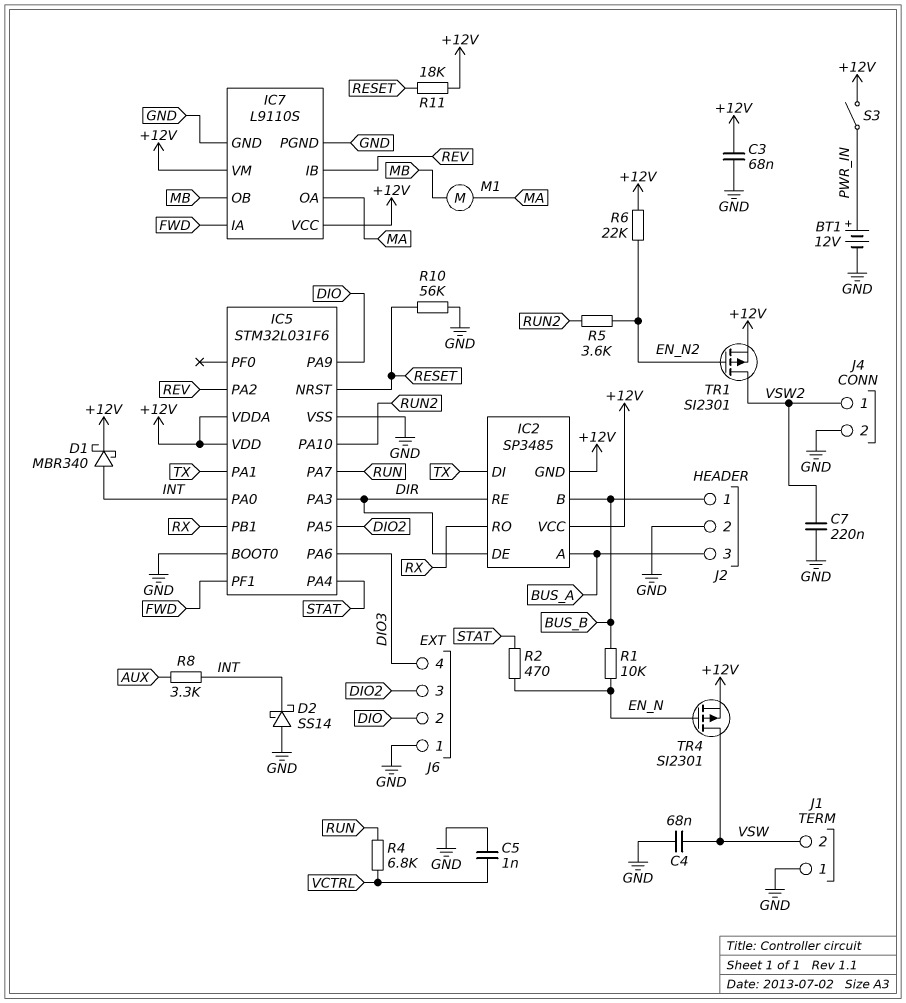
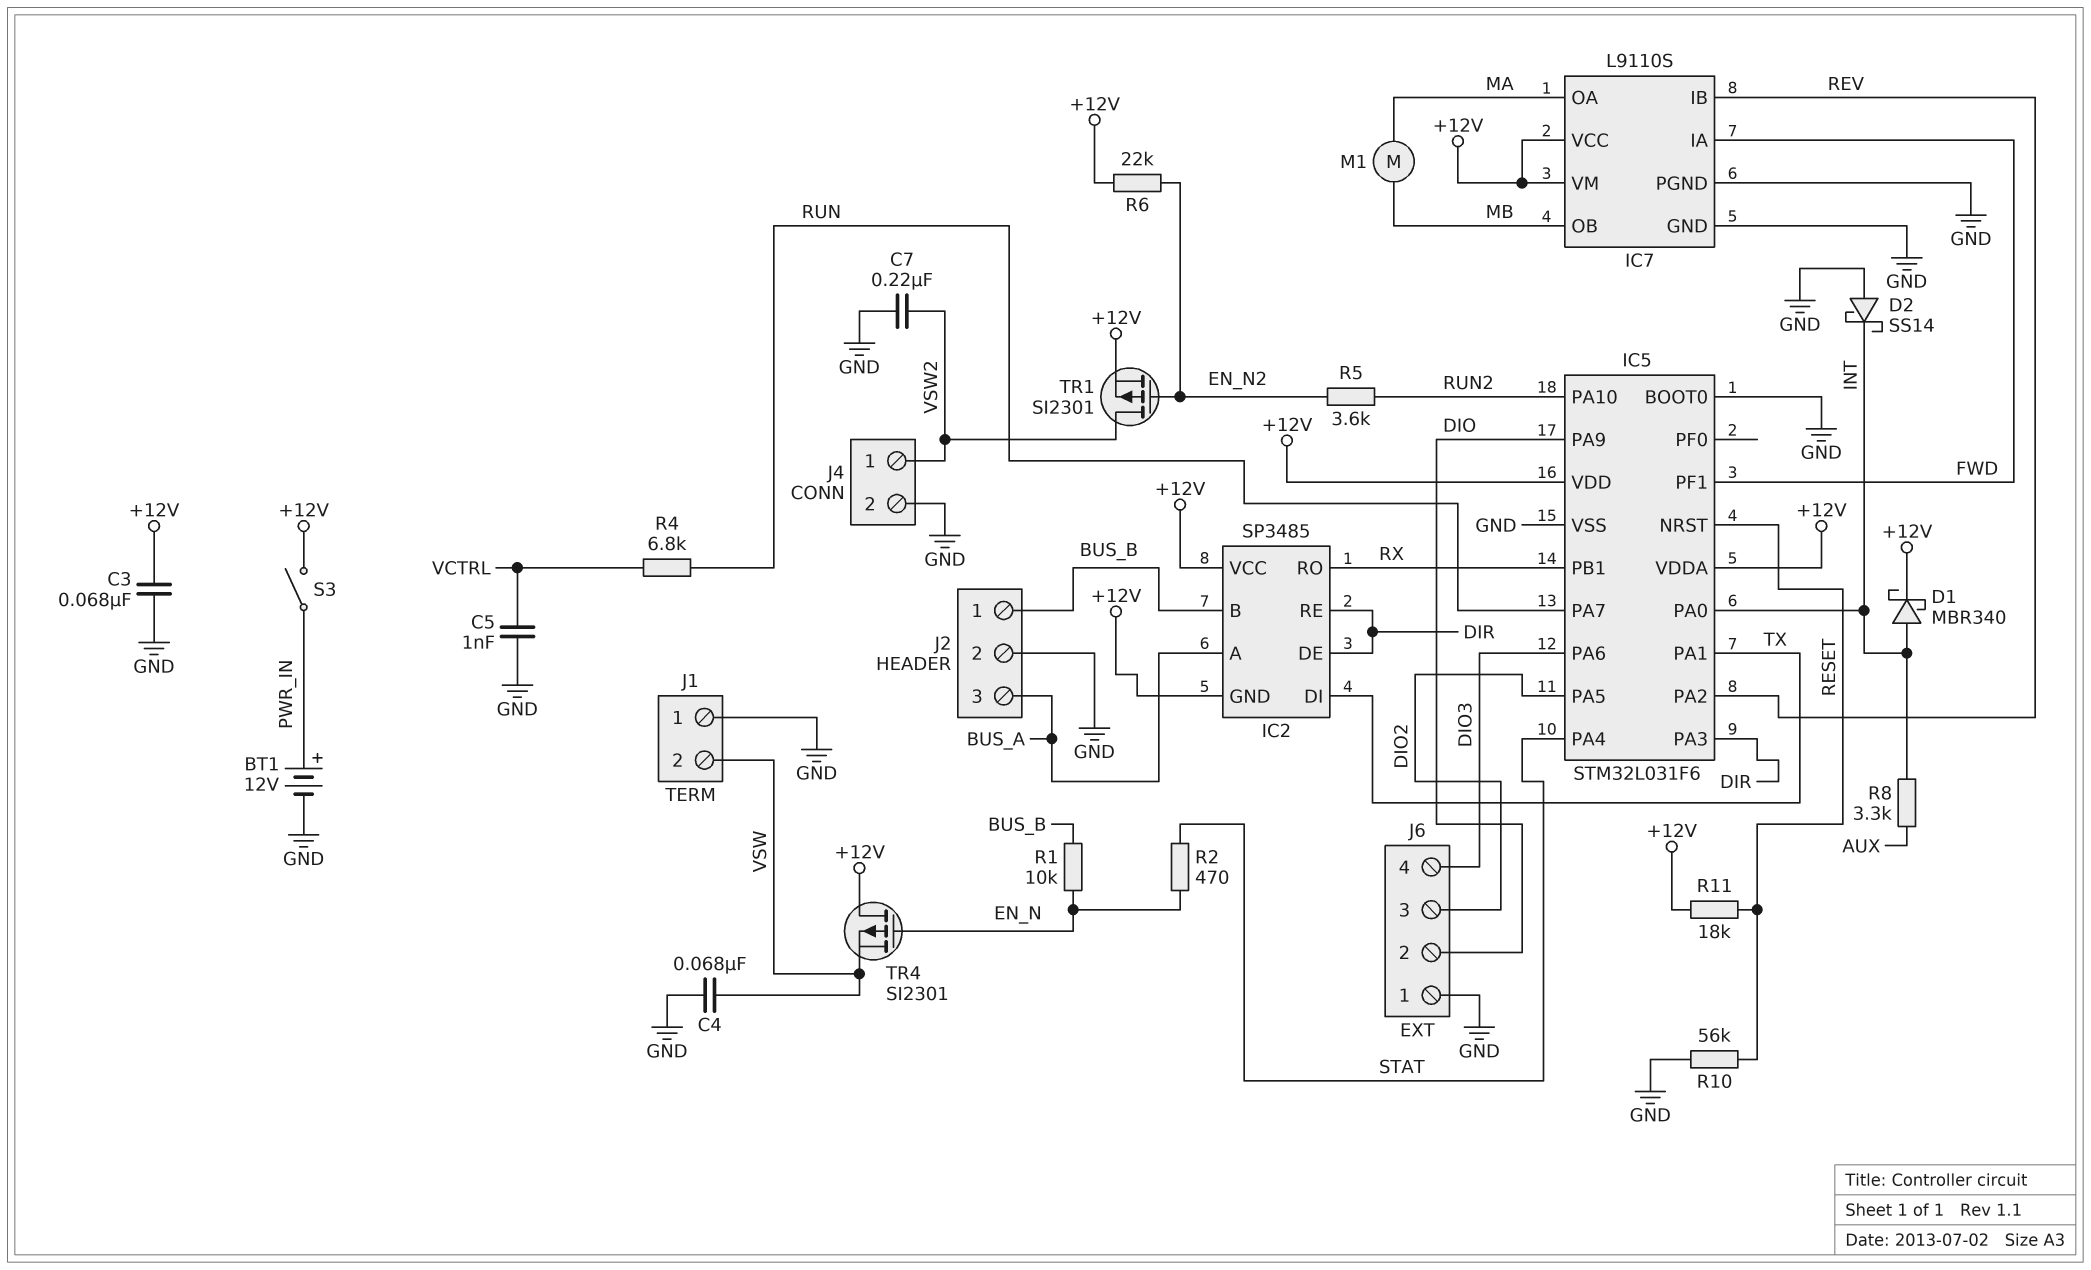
TR4: PMOS SI2301 (G EN_N, D VSW, S +12V) -> PMOS SI2301 (G EN_N, D +12V, S VSW)

